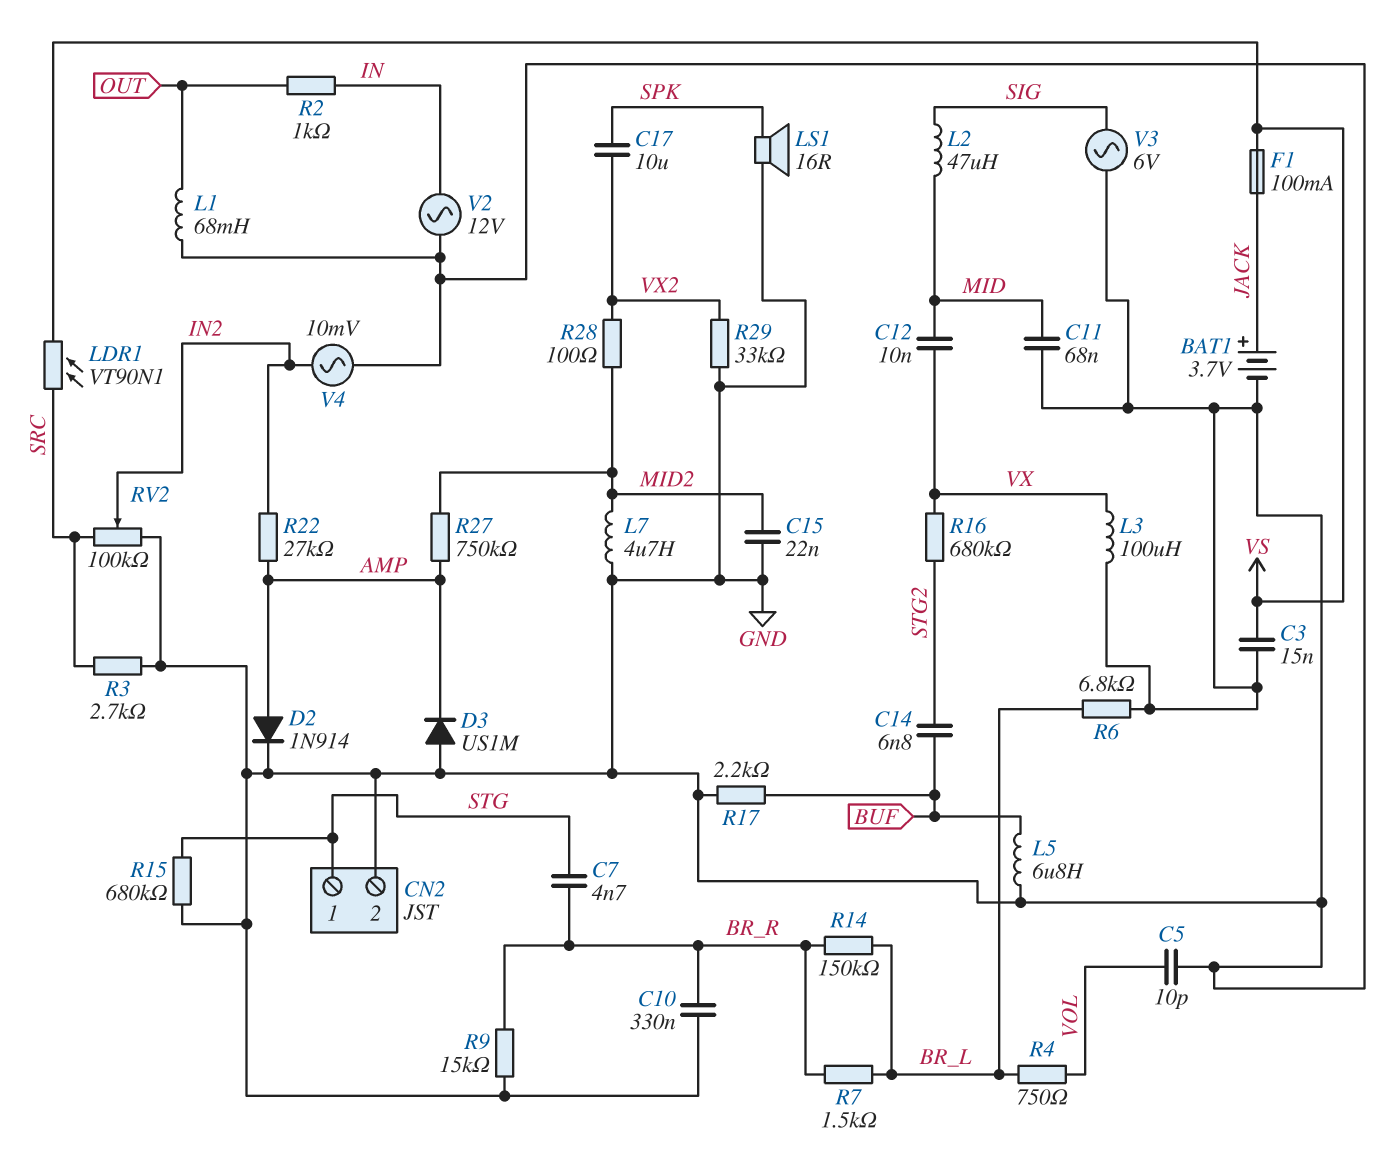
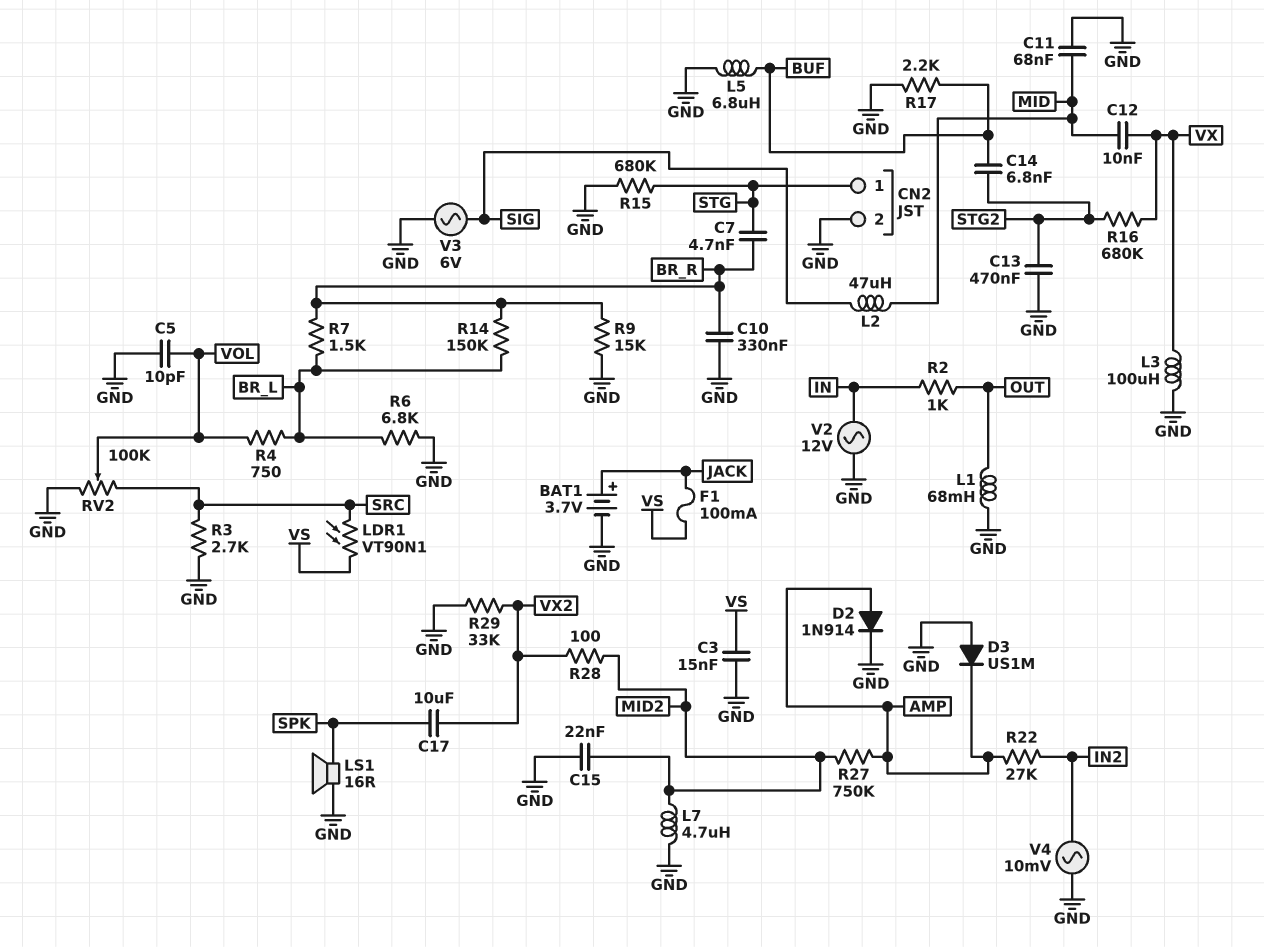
C13: none -> 470nF (GND, STG2)
RV2: 100k (GND, SRC, wiper IN2) -> 100k (GND, SRC, wiper VOL)

